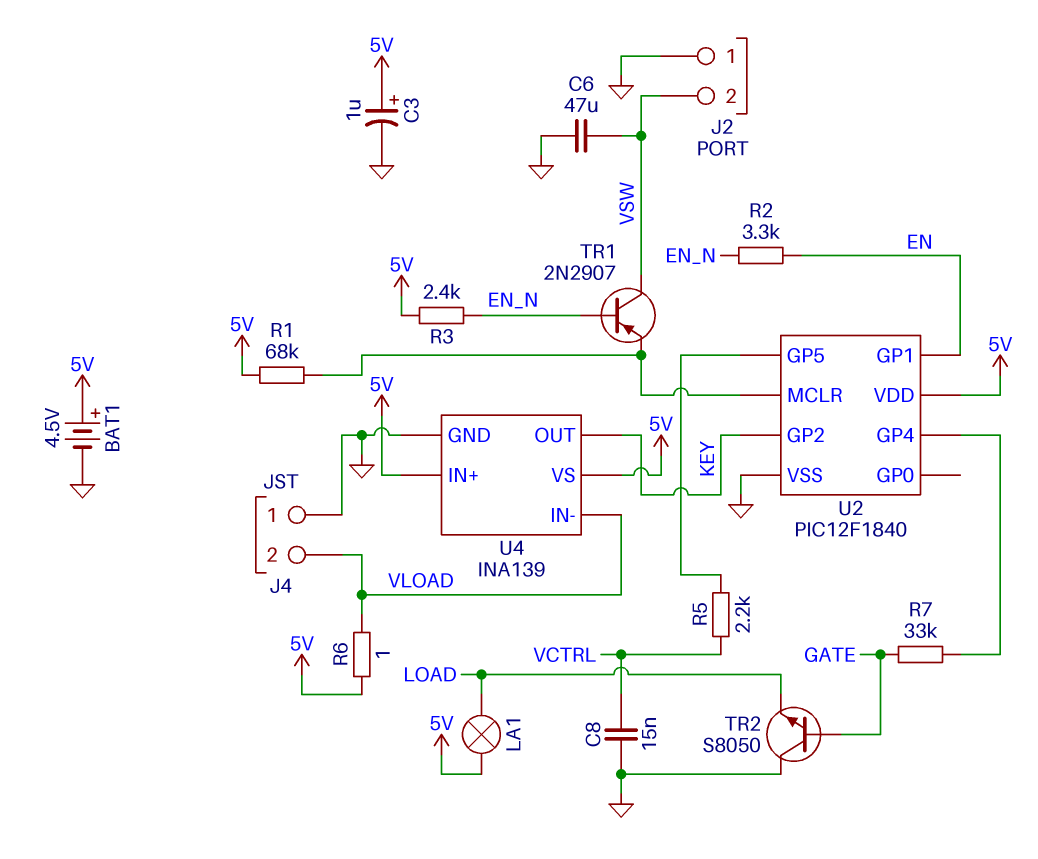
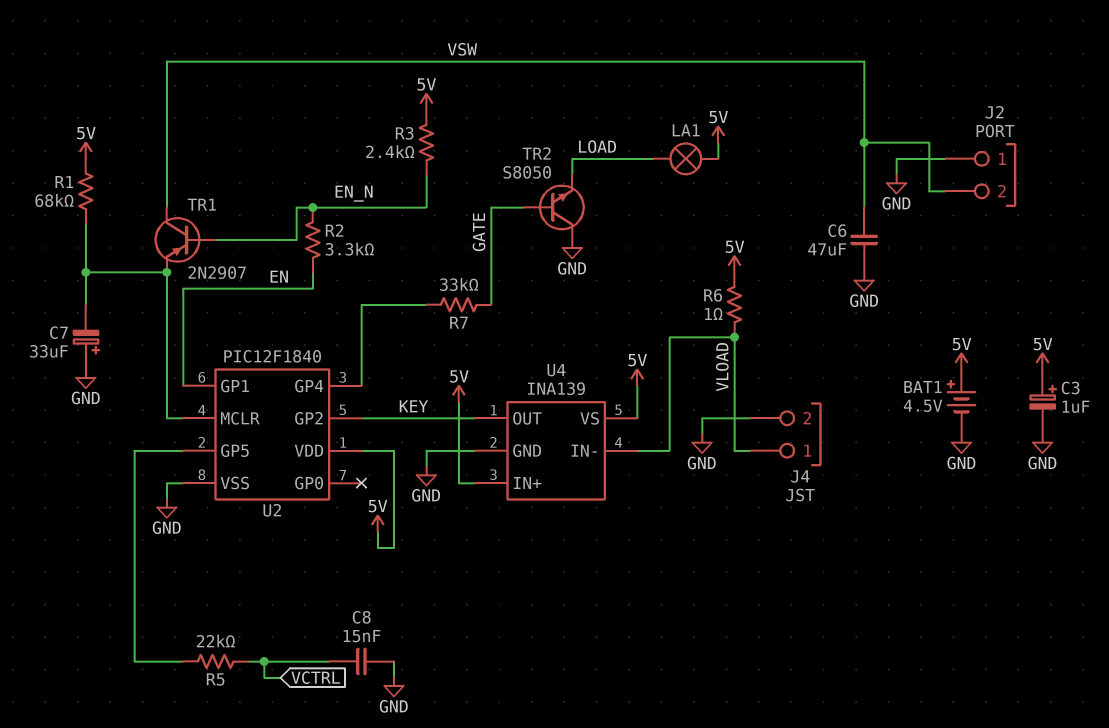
C7: none -> 33uF (plus GND, minus U2/MCLR)
J4 pin 1: GND -> VLOAD
J4 pin 2: VLOAD -> GND
R5: 2.2k (U2/GP5, VCTRL) -> 22k (U2/GP5, VCTRL)

